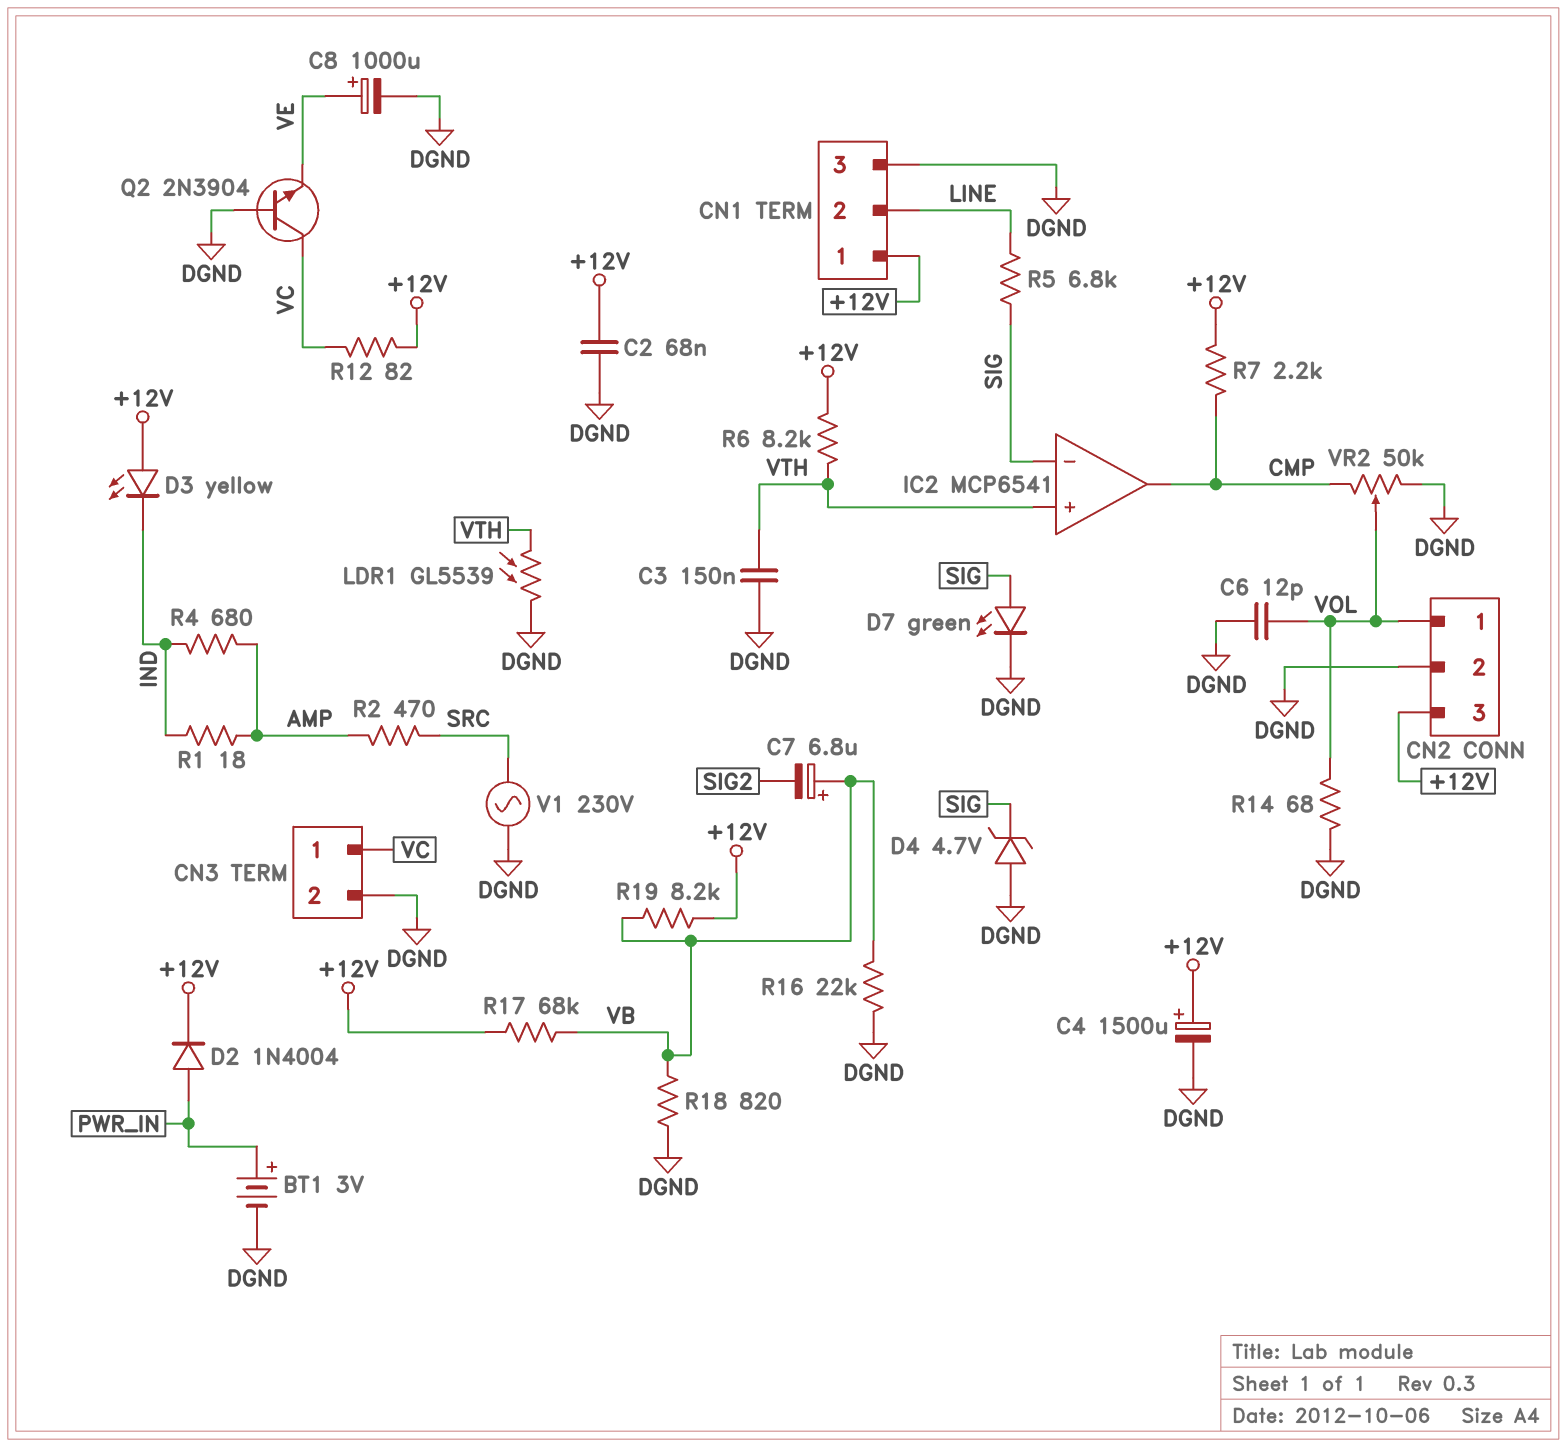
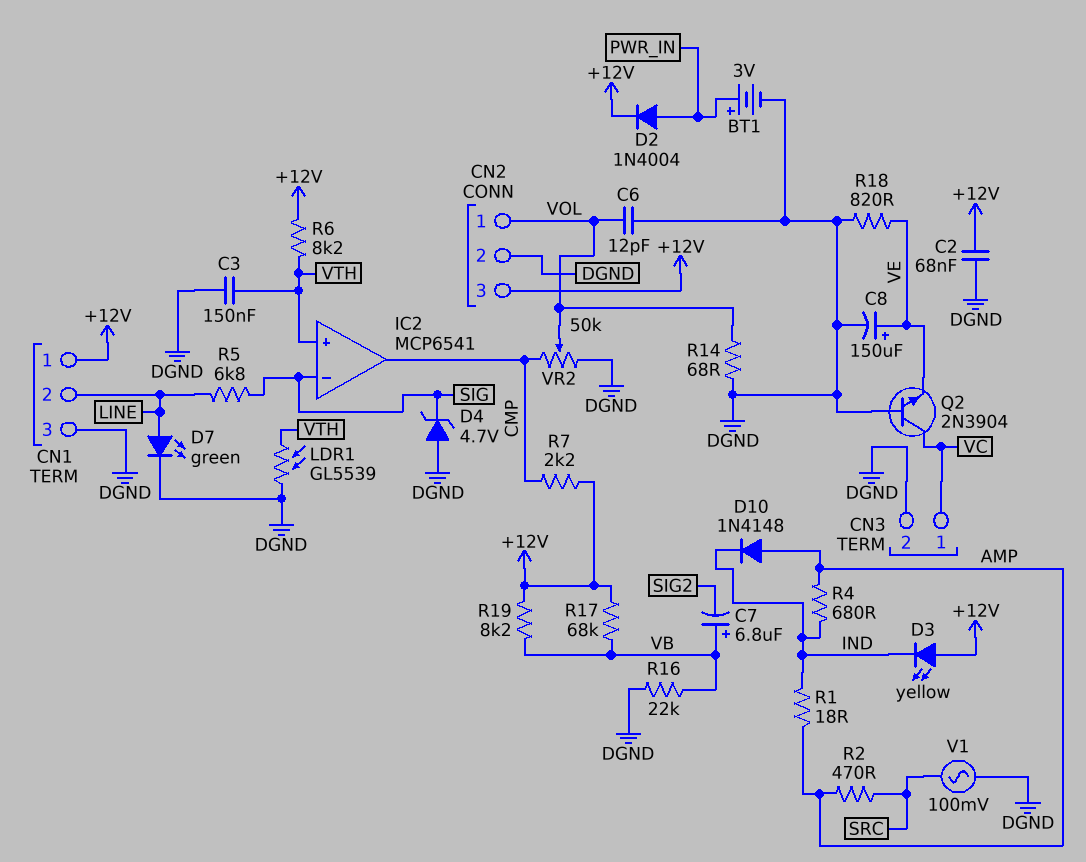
C4: 1500uF (plus +12V, minus DGND) -> none
C8: 1000uF (plus VE, minus DGND) -> 150uF (plus VE, minus DGND)
D7: LED green (A SIG, K DGND) -> LED green (A LINE, K DGND)
D10: none -> diode 1N4148 (A AMP, K IND)
R12: 82 (+12V, VC) -> none
R18: 820 (DGND, VB) -> 820 (DGND, VE)
V1: AC 230V (DGND, SRC) -> AC 100mV (DGND, SRC)

